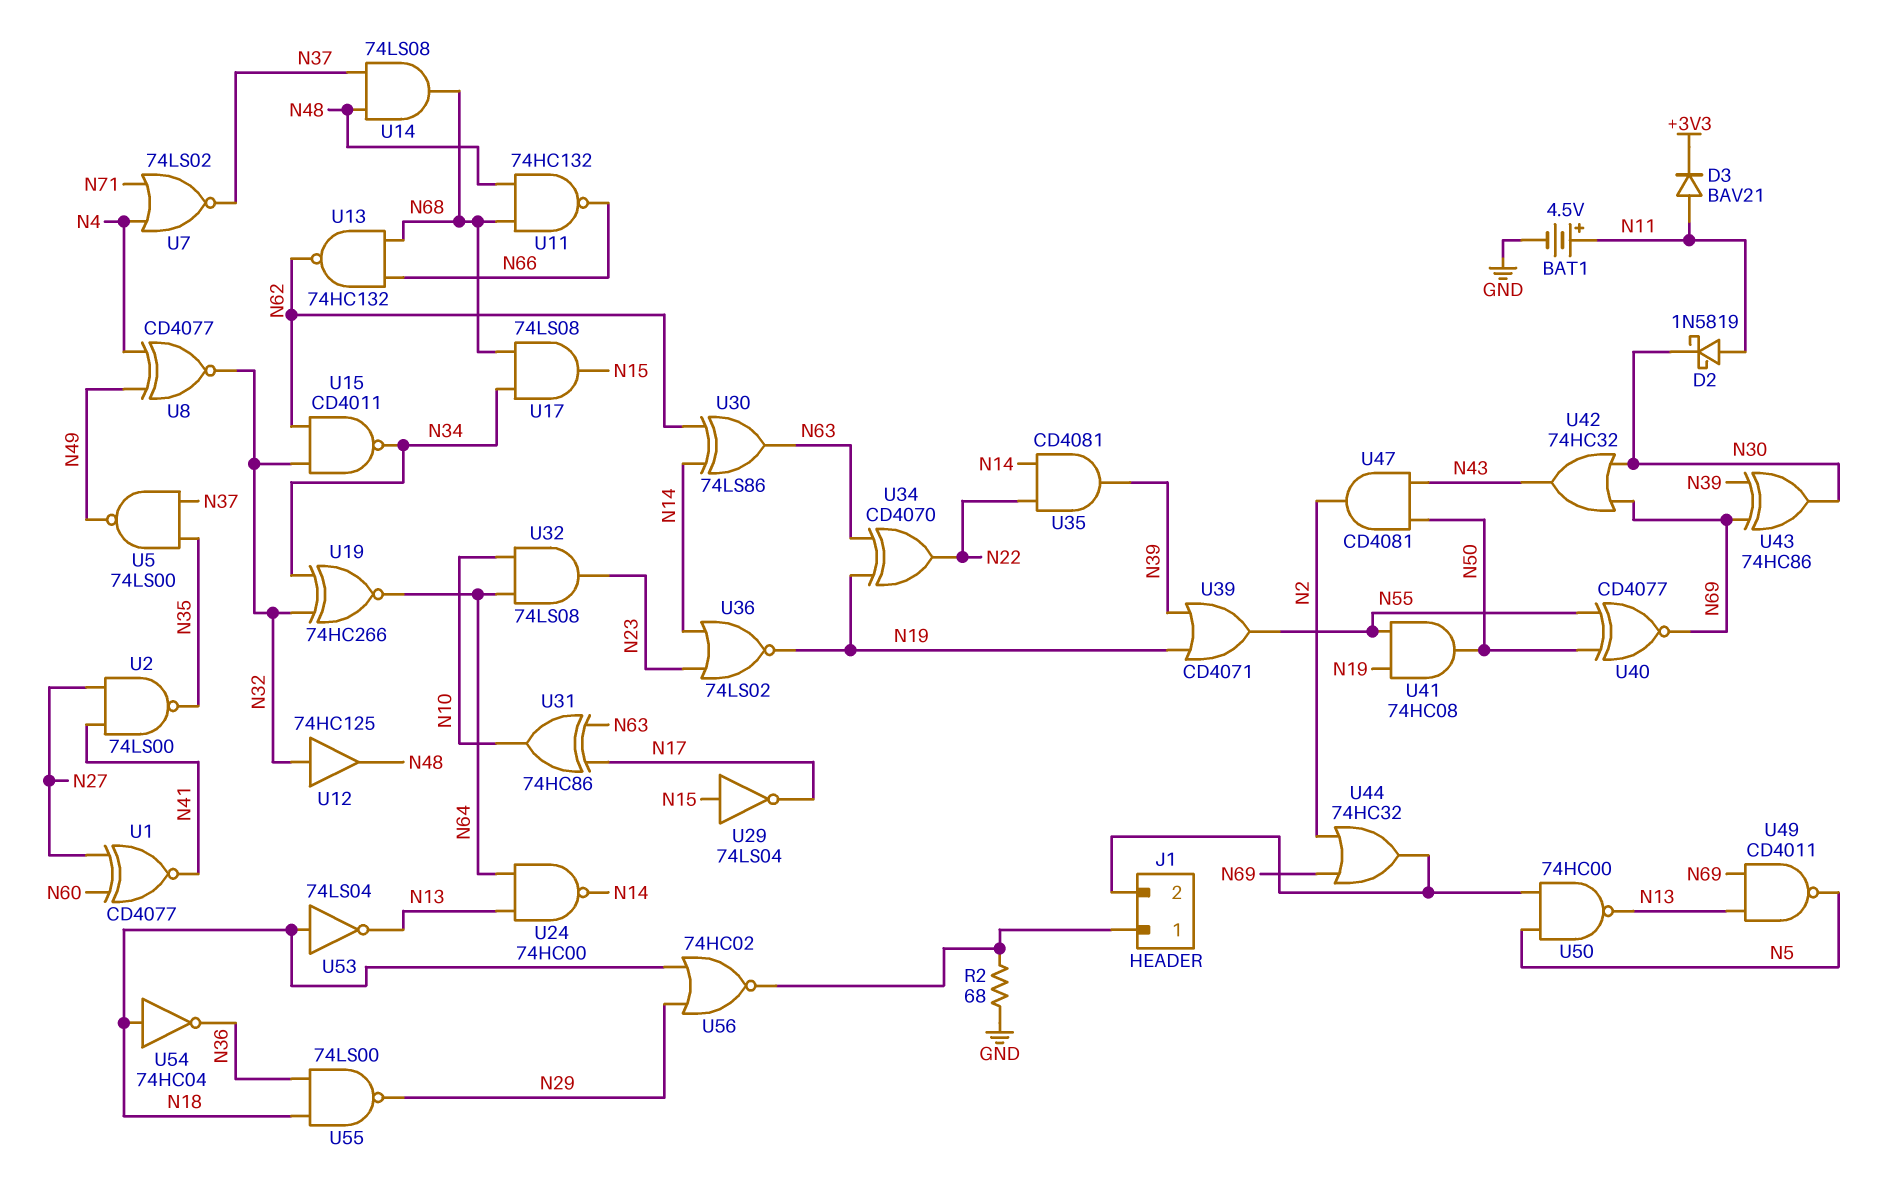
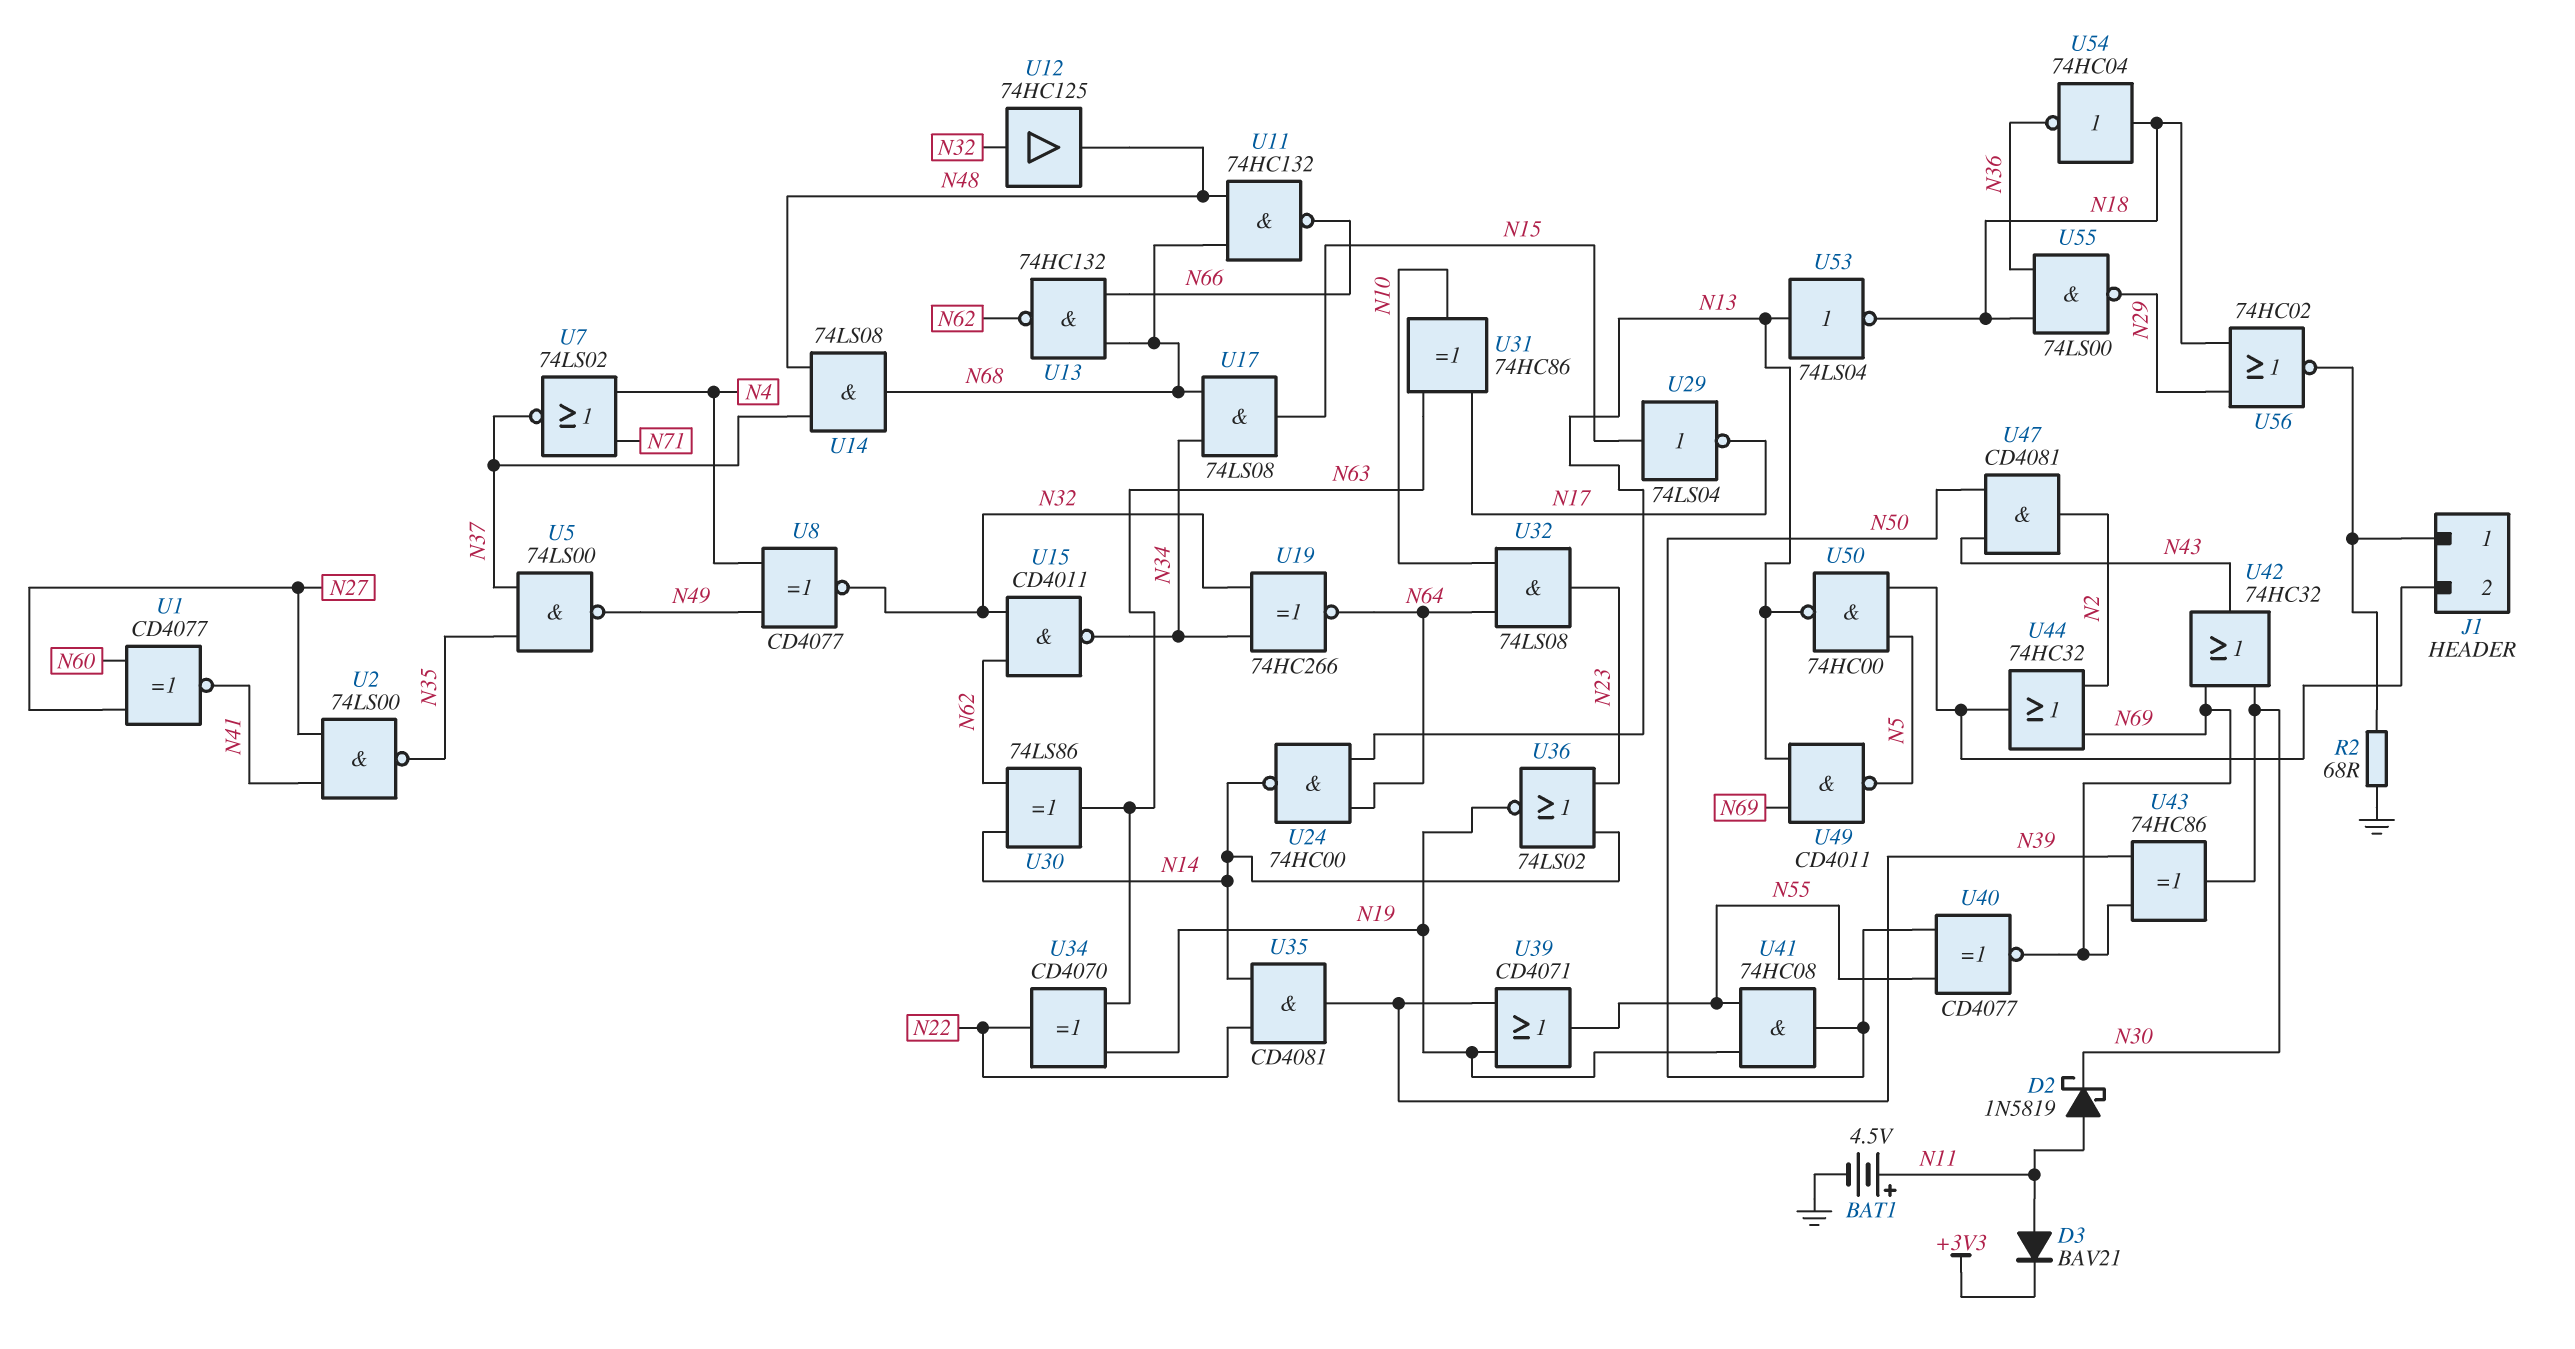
U53: NOT 74LS04 (in N18, out N13) -> NOT 74LS04 (in N13, out N18)

